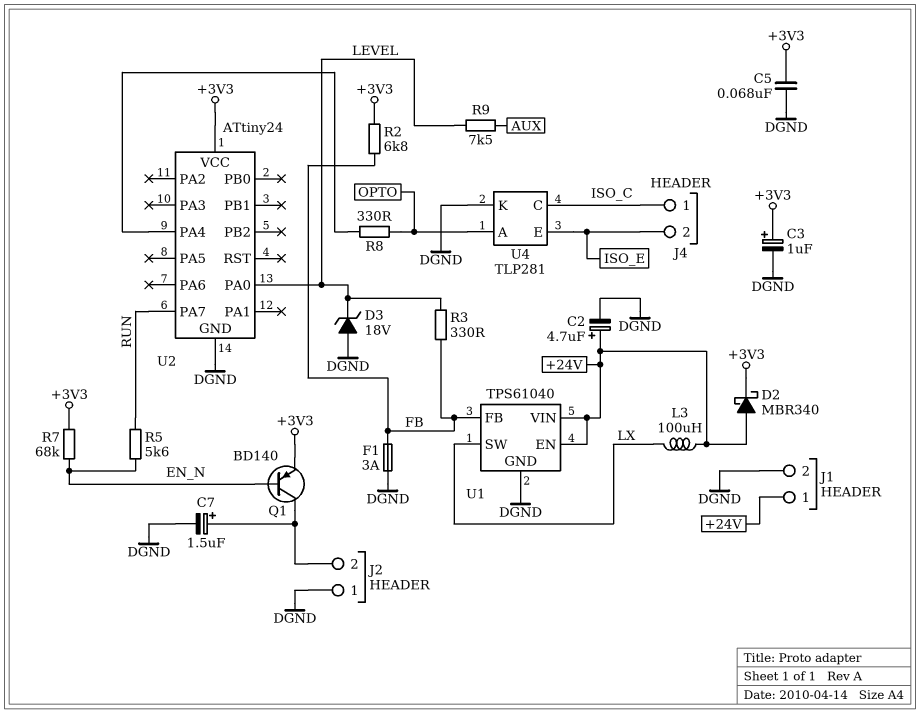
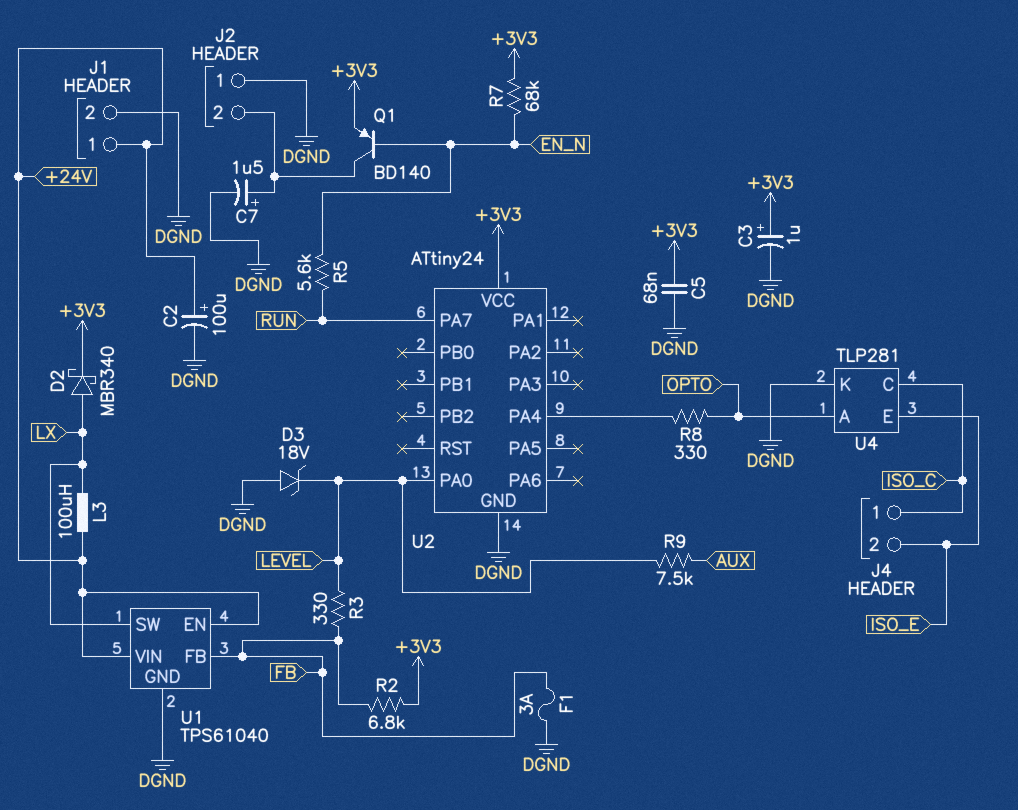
C2: 4.7uF (plus +24V, minus DGND) -> 100uF (plus +24V, minus DGND)
D2: schottky MBR340 (A +24V, K +3V3) -> schottky MBR340 (A LX, K +3V3)

